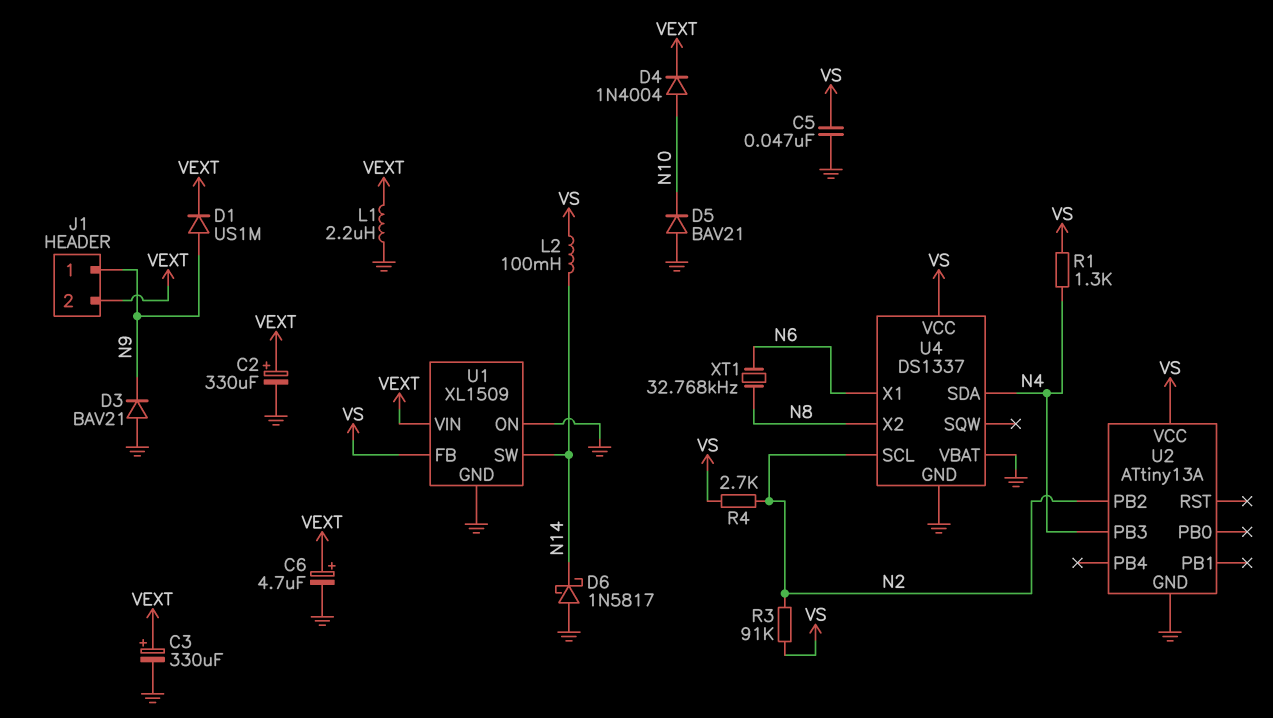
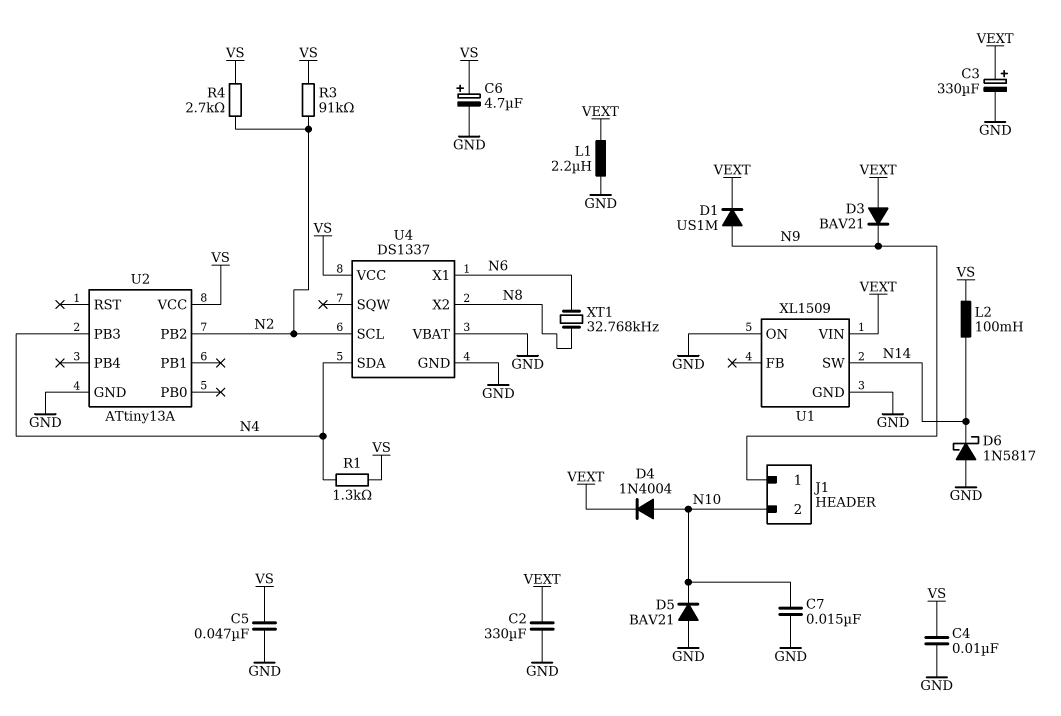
C2: 330uF (plus VEXT, minus GND) -> 330uF (GND, VEXT)
C4: none -> 10nF (GND, VS)
C6: 4.7uF (plus VEXT, minus GND) -> 4.7uF (plus VS, minus GND)
C7: none -> 15nF (GND, N10)
D3: diode BAV21 (A GND, K N9) -> diode BAV21 (A VEXT, K N9)
J1 pin 2: VEXT -> N10
U1 pin FB: VS -> none

